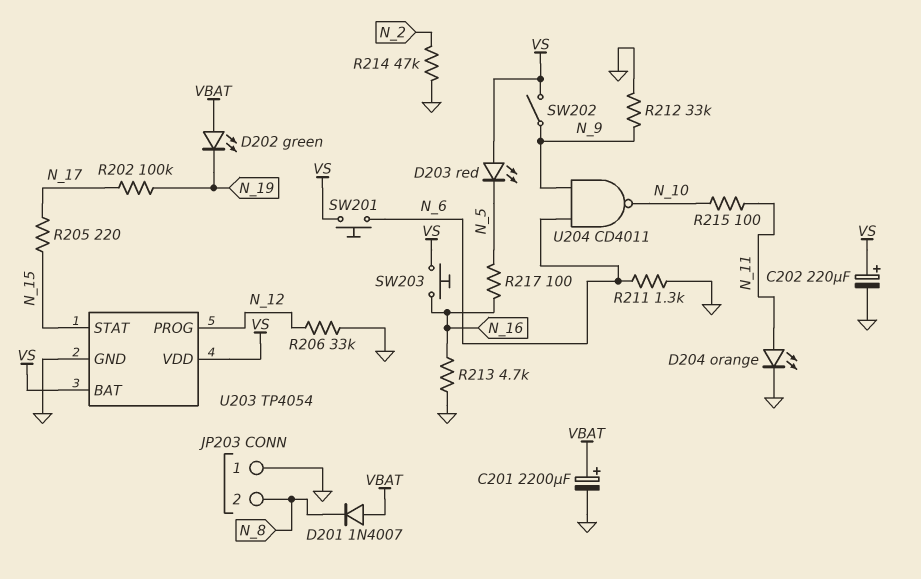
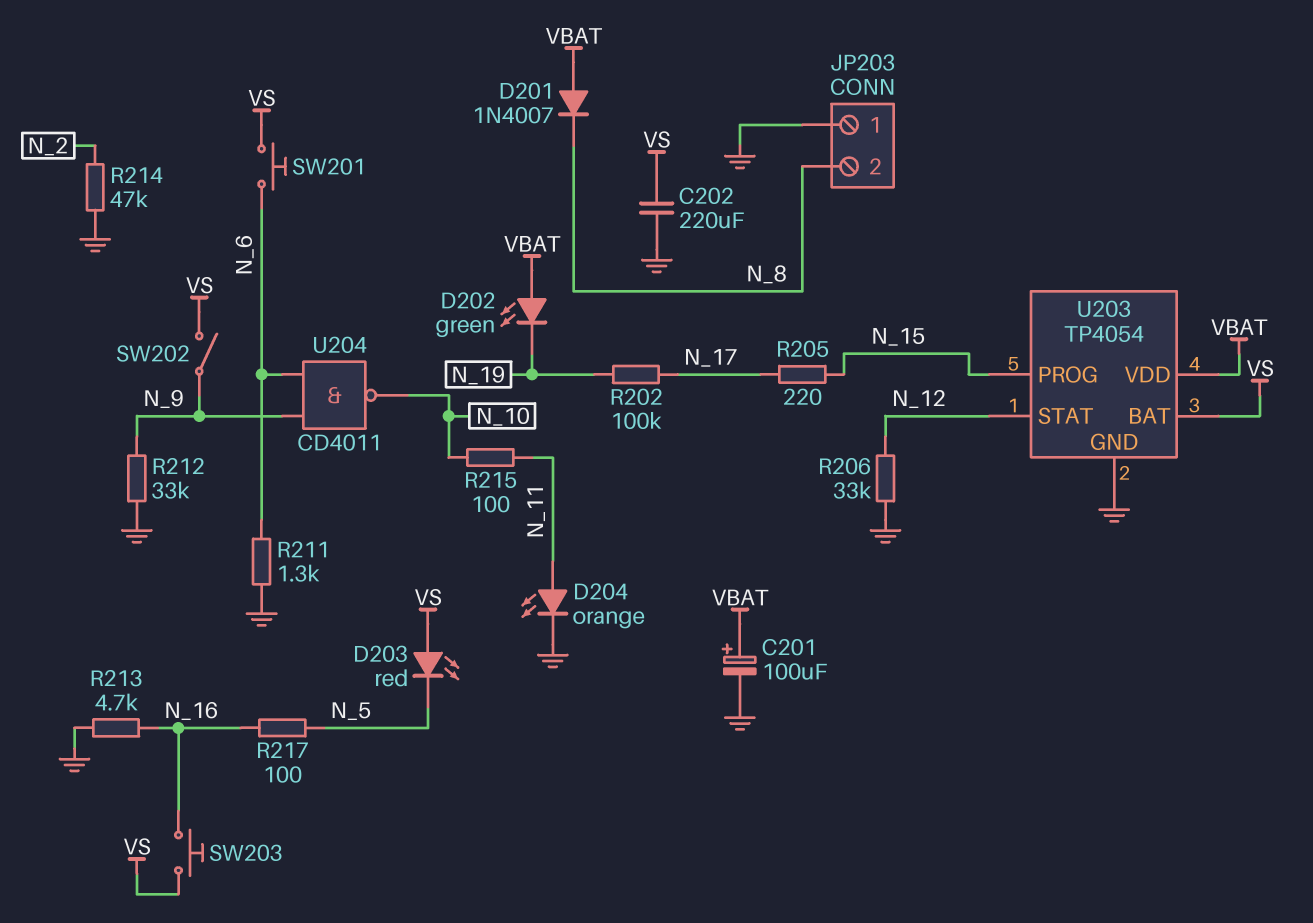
C201: 2200uF (plus VBAT, minus GND) -> 100uF (plus VBAT, minus GND)
C202: 220uF (plus VS, minus GND) -> 220uF (GND, VS)
U203 pin PROG: N_12 -> N_15
U203 pin STAT: N_15 -> N_12
U203 pin VDD: VS -> VBAT

